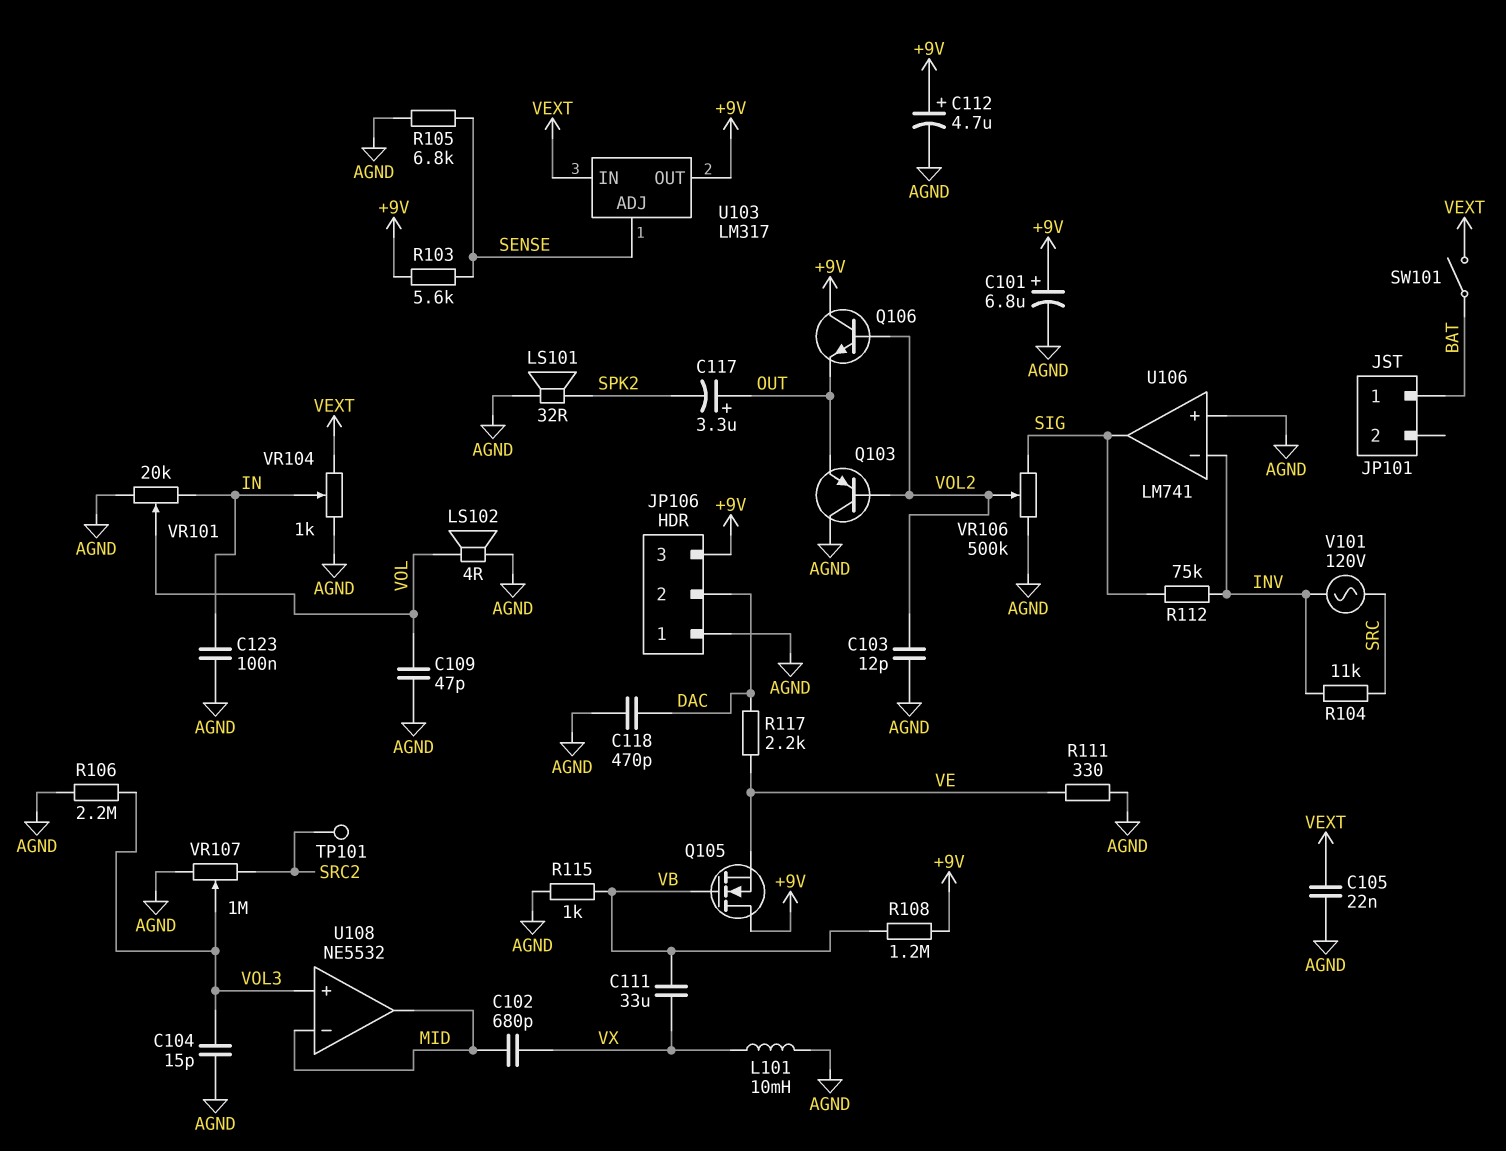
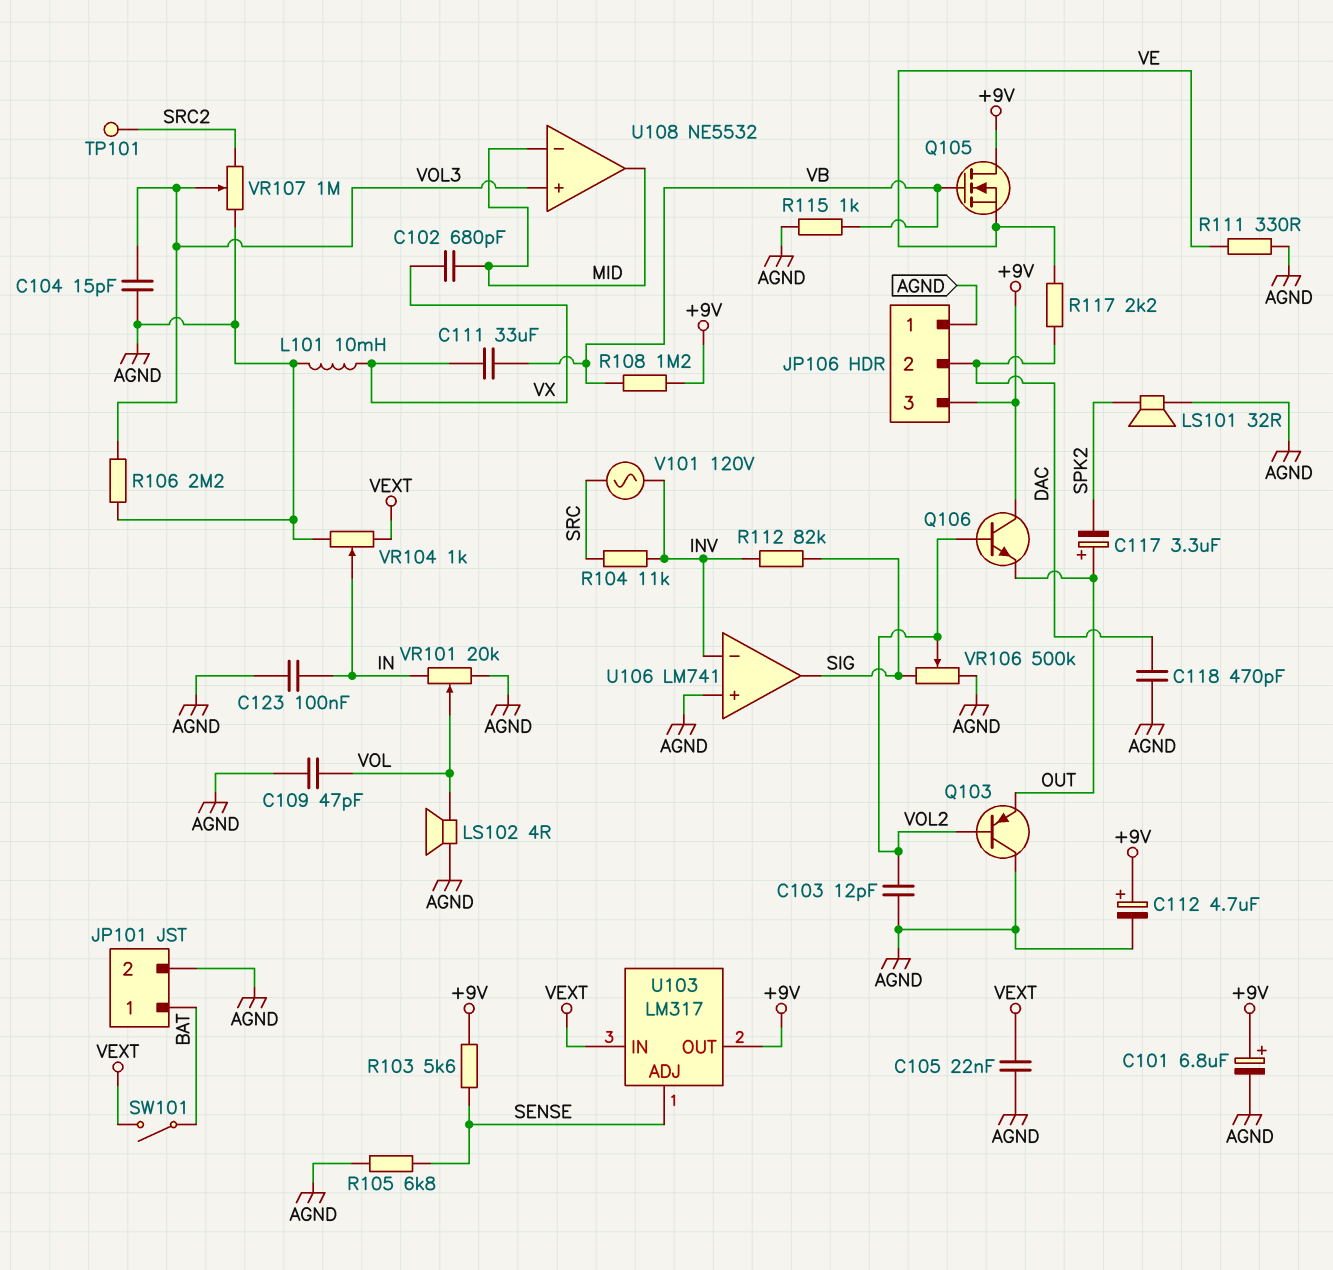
JP101 pin 2: none -> AGND
R112: 75k (INV, SIG) -> 82k (INV, SIG)

